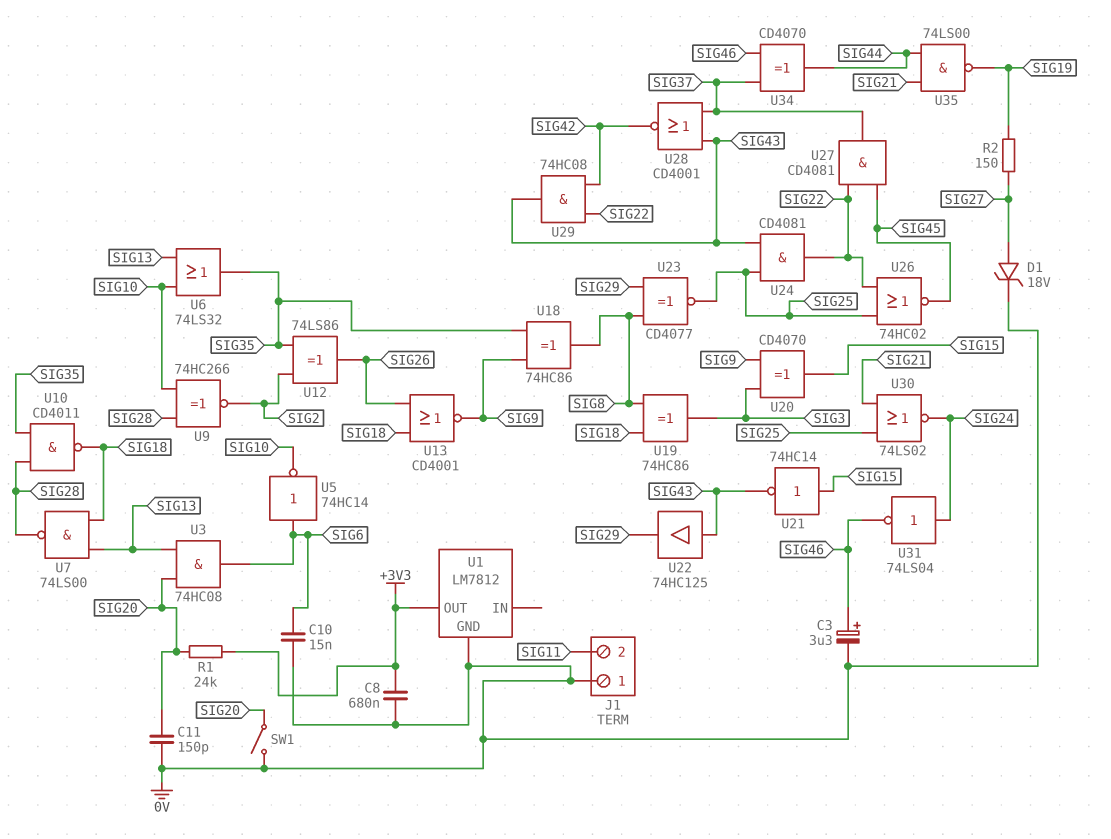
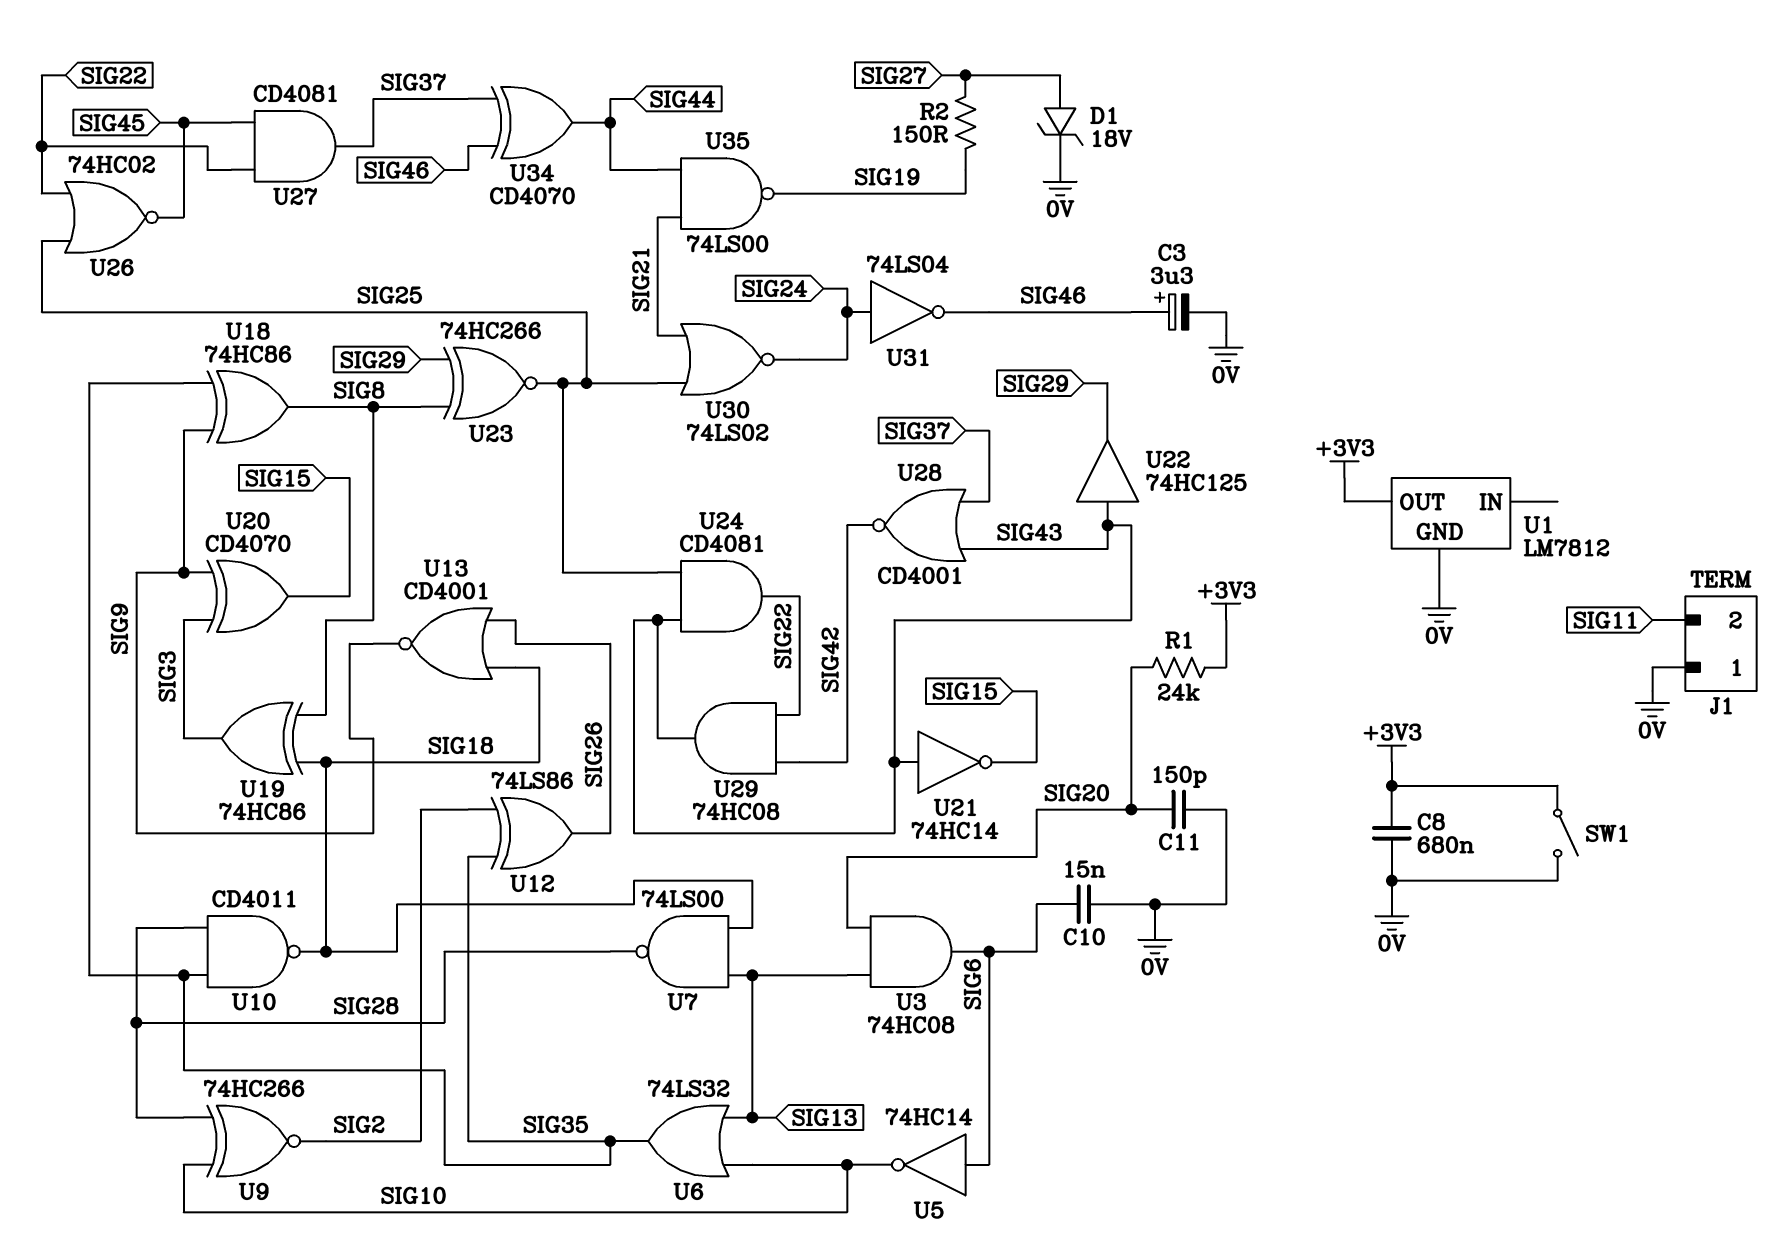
SW1: switch (0V, SIG20) -> switch (+3V3, 0V)
U21: NOT 74HC14 (in SIG15, out SIG43) -> NOT 74HC14 (in SIG43, out SIG15)
U23: XNOR CD4077 (in SIG8, in SIG29, out SIG25) -> XNOR 74HC266 (in SIG8, in SIG29, out SIG25)

